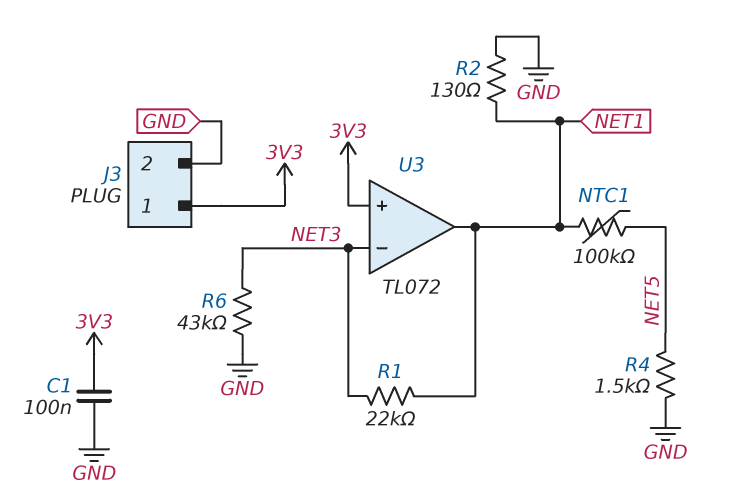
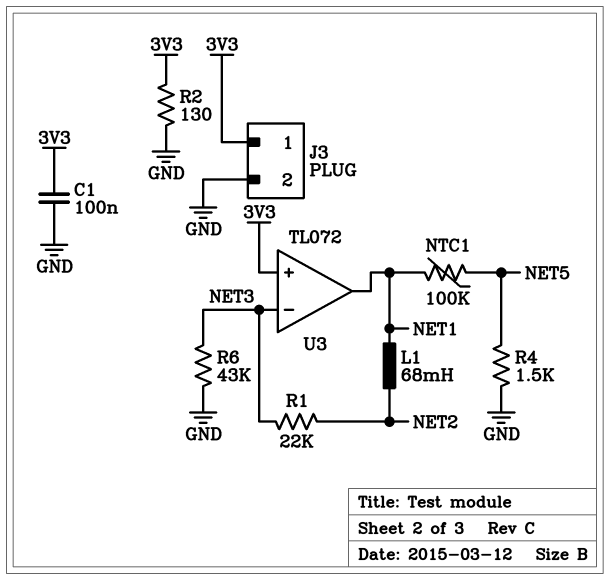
L1: none -> 68mH (NET1, NET2)
R1: 22k (NET1, NET3) -> 22k (NET2, NET3)
R2: 130 (GND, NET1) -> 130 (3V3, GND)

